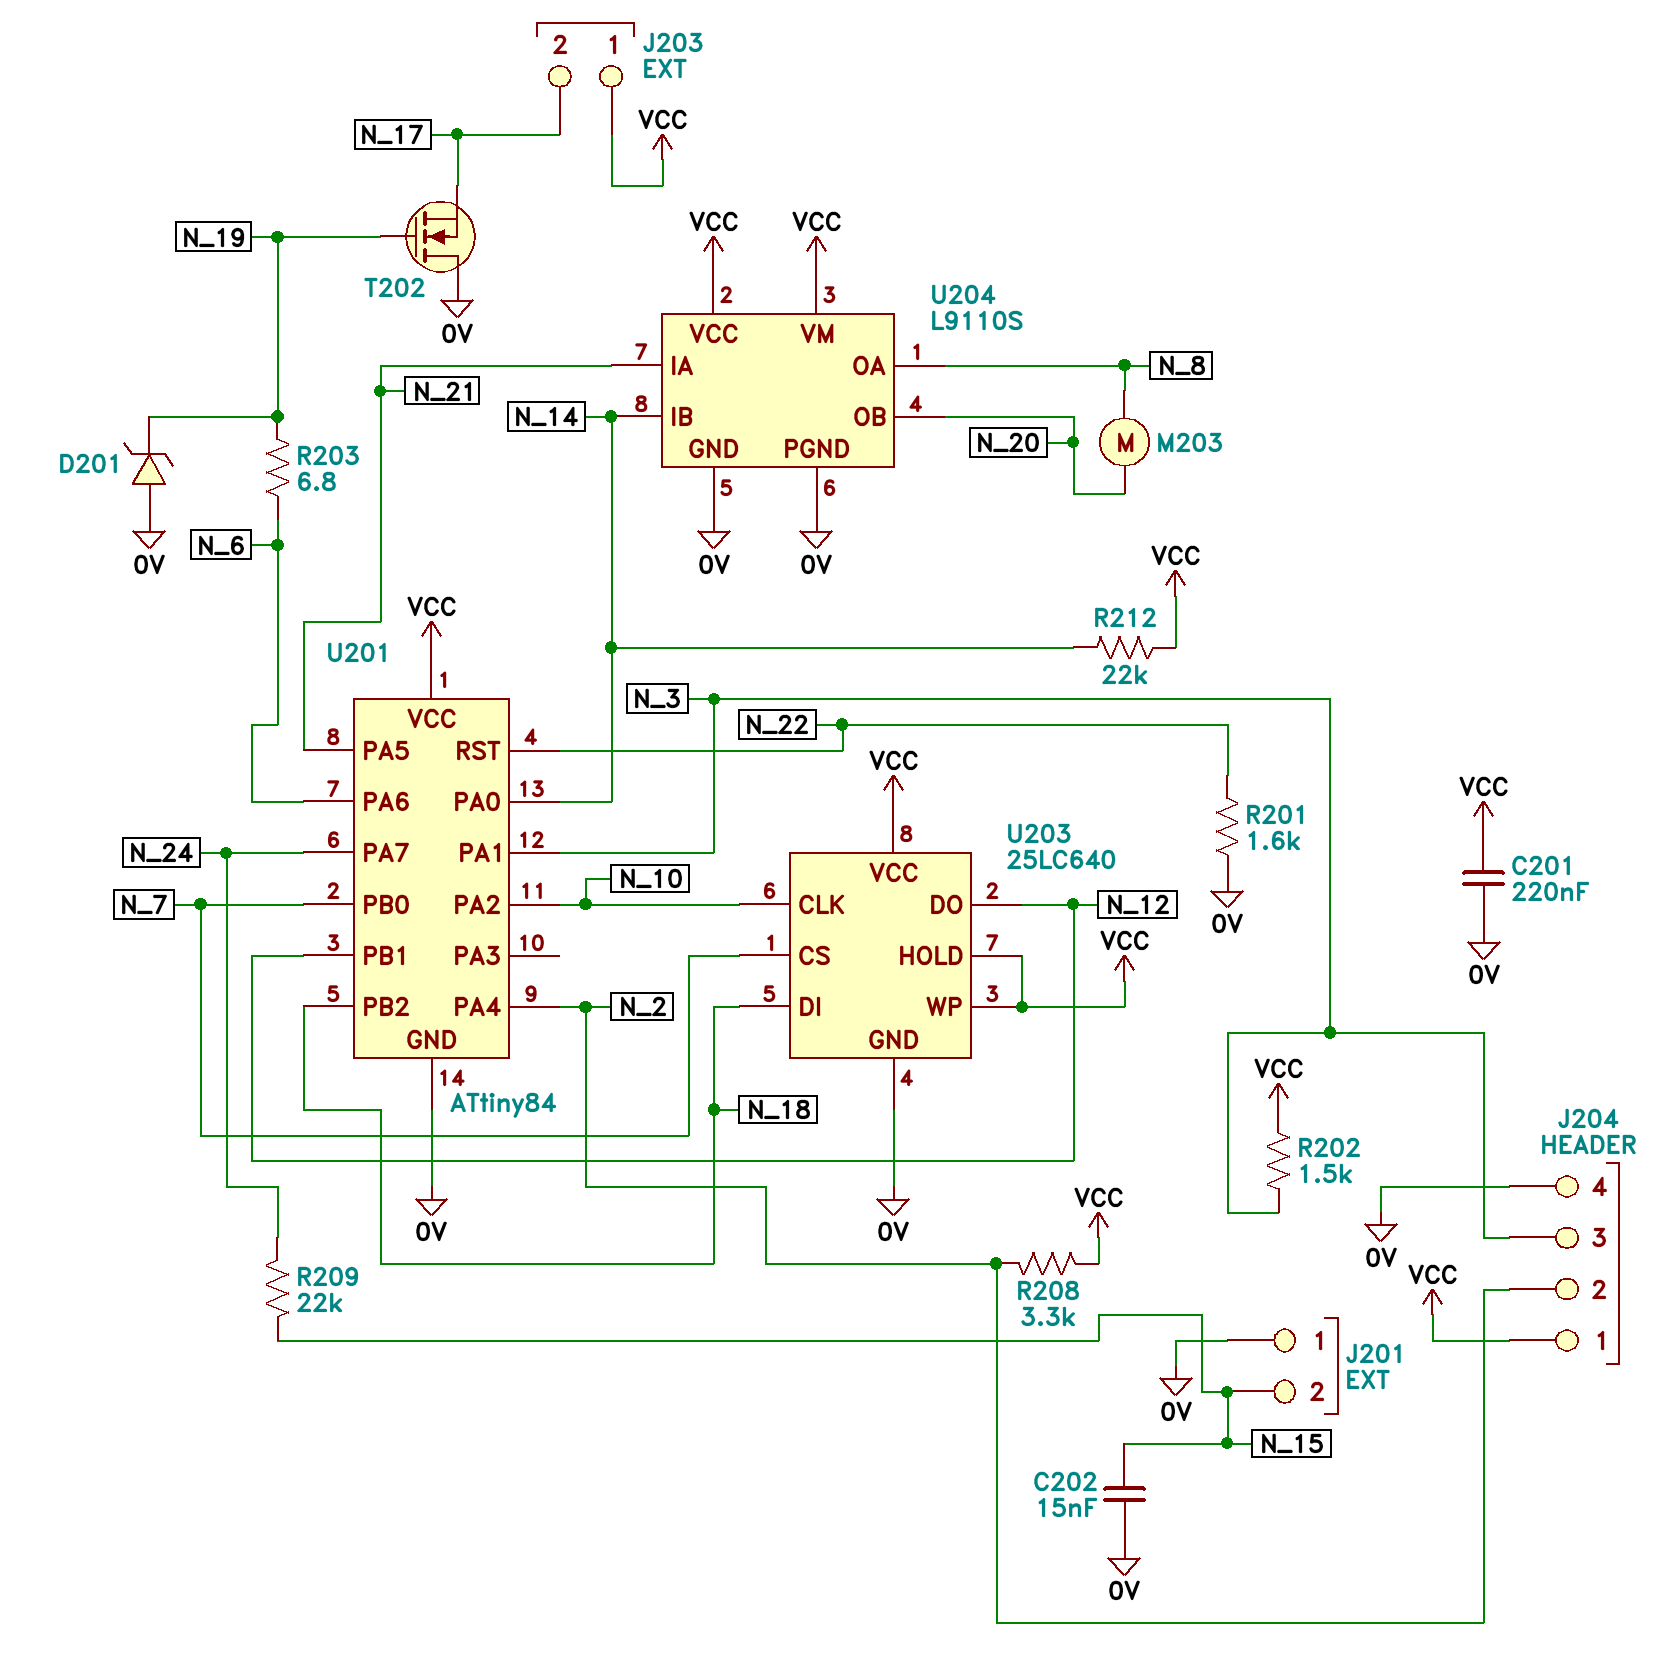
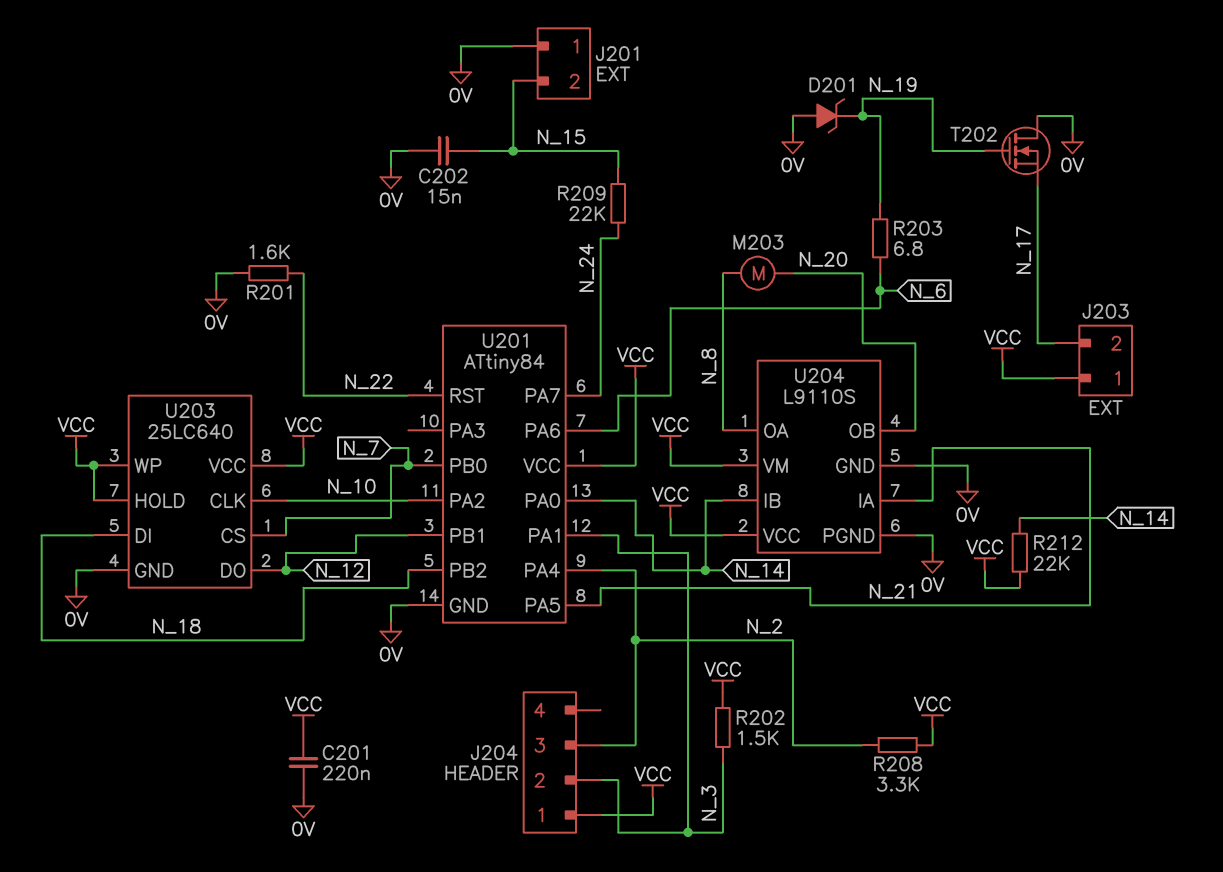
J204 pin 2: N_2 -> N_3
J204 pin 3: N_3 -> N_2
J204 pin 4: 0V -> none

